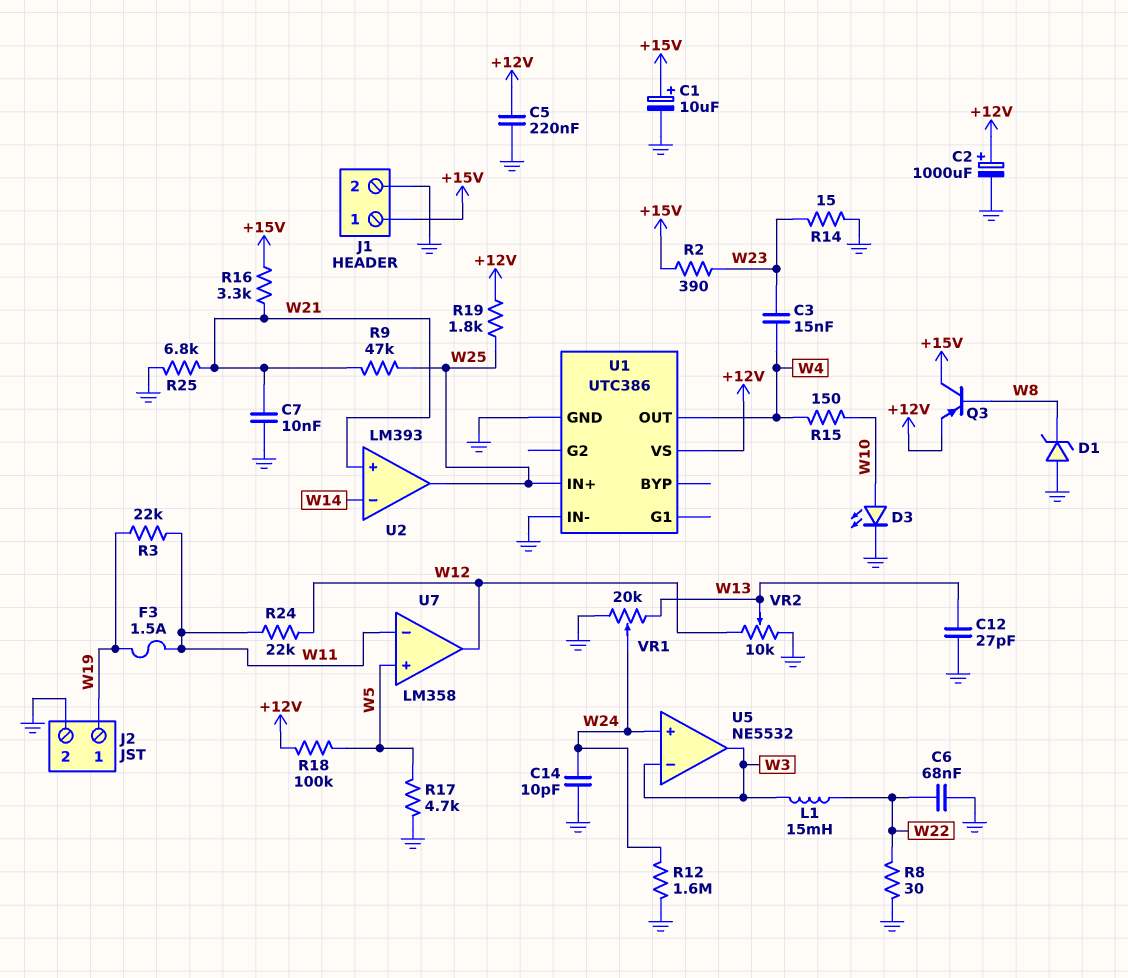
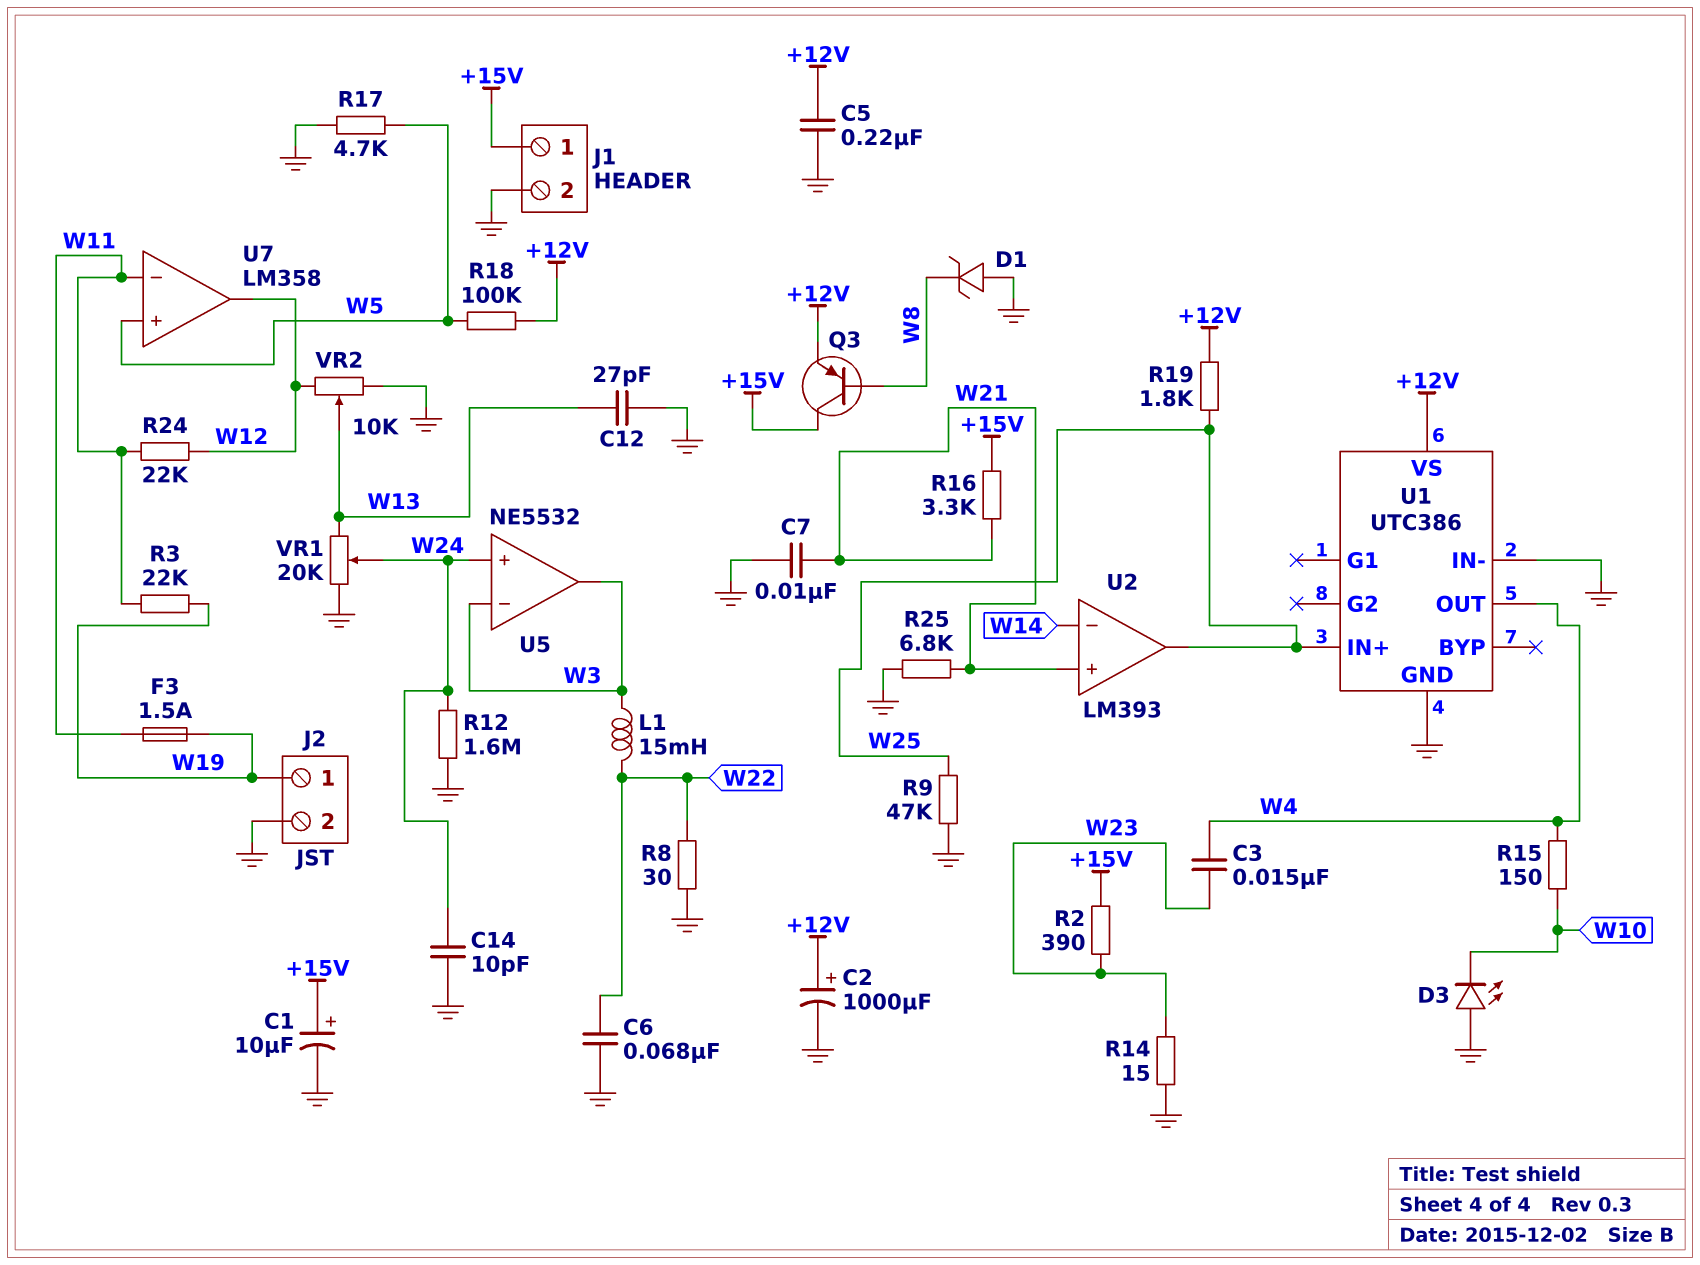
D3: LED (A W10, K GND) -> LED (A GND, K W10)
R9: 47k (W21, W25) -> 47k (GND, W25)

